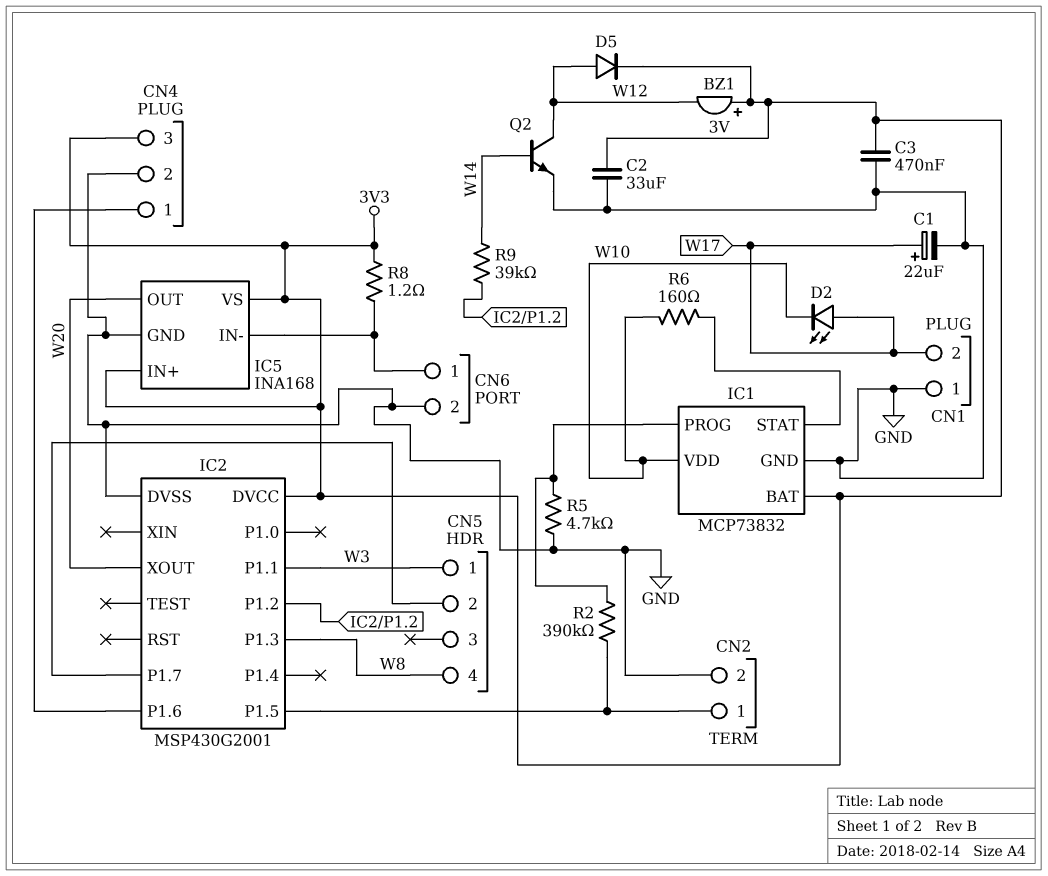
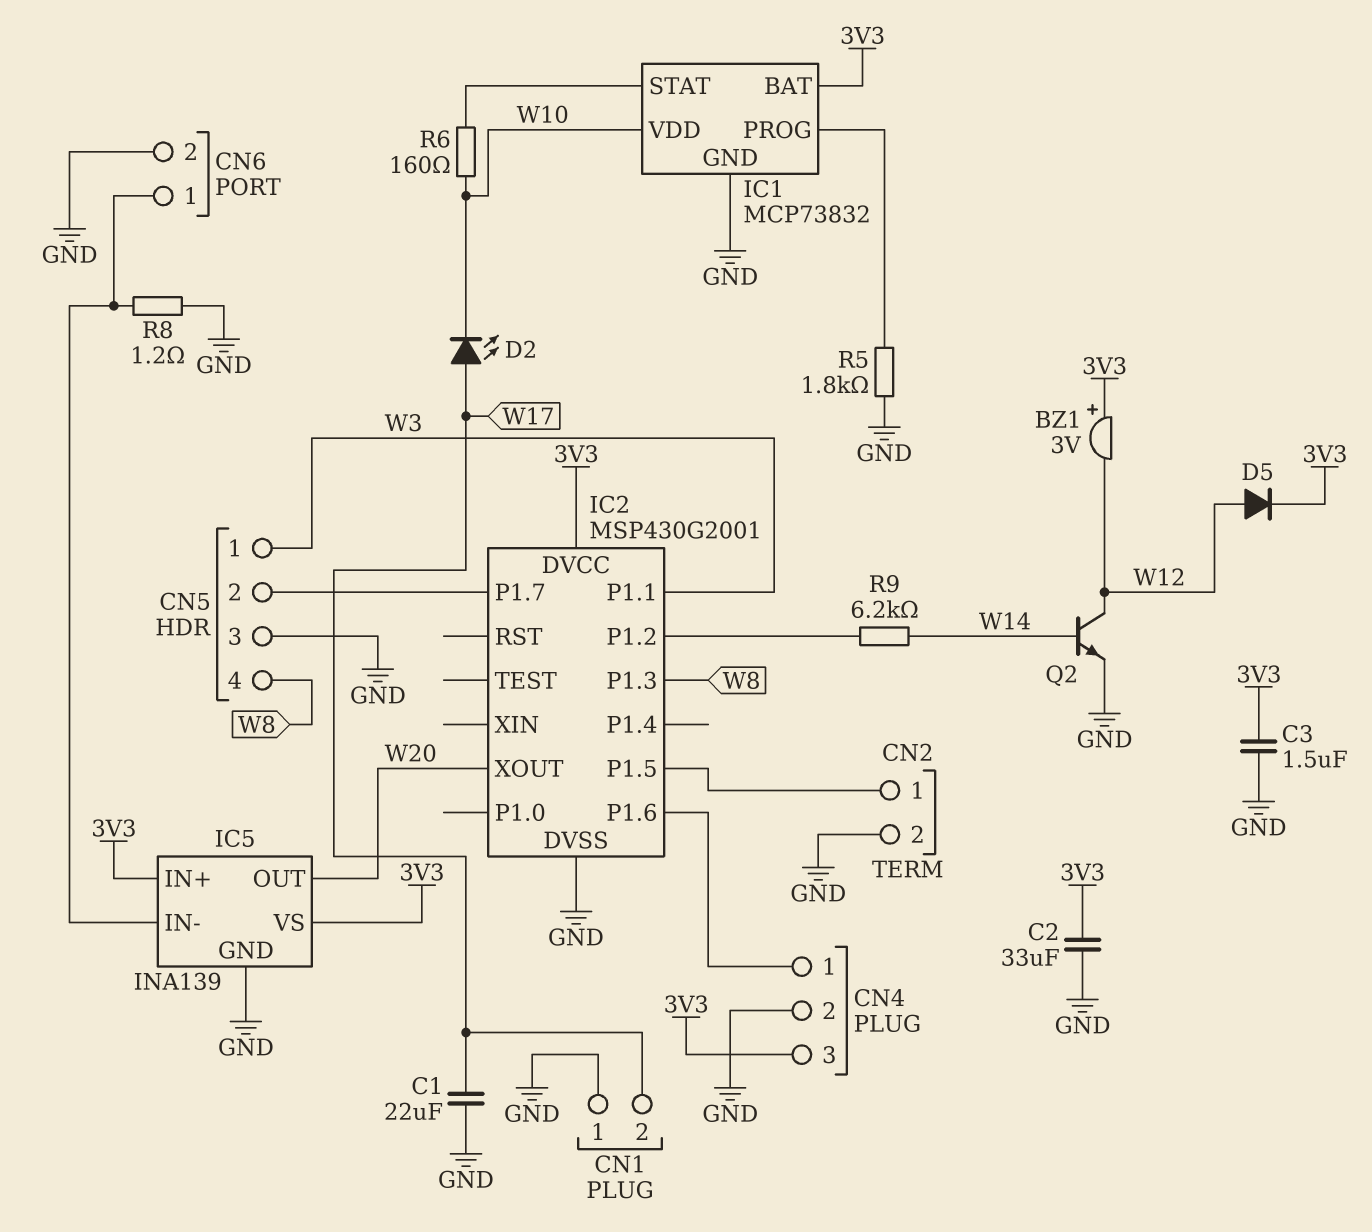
C1: 22uF (plus W17, minus GND) -> 22uF (GND, W17)
C3: 470nF (3V3, GND) -> 1.5uF (3V3, GND)
CN5 pin 3: none -> GND
IC5: INA168 -> INA139
R2: 390k (CN2/1, IC1/PROG) -> none
R5: 4.7k (GND, IC1/PROG) -> 1.8k (GND, IC1/PROG)
R8: 1.2 (3V3, CN6/1) -> 1.2 (CN6/1, GND)
R9: 39k (IC2/P1.2, W14) -> 6.2k (IC2/P1.2, W14)

